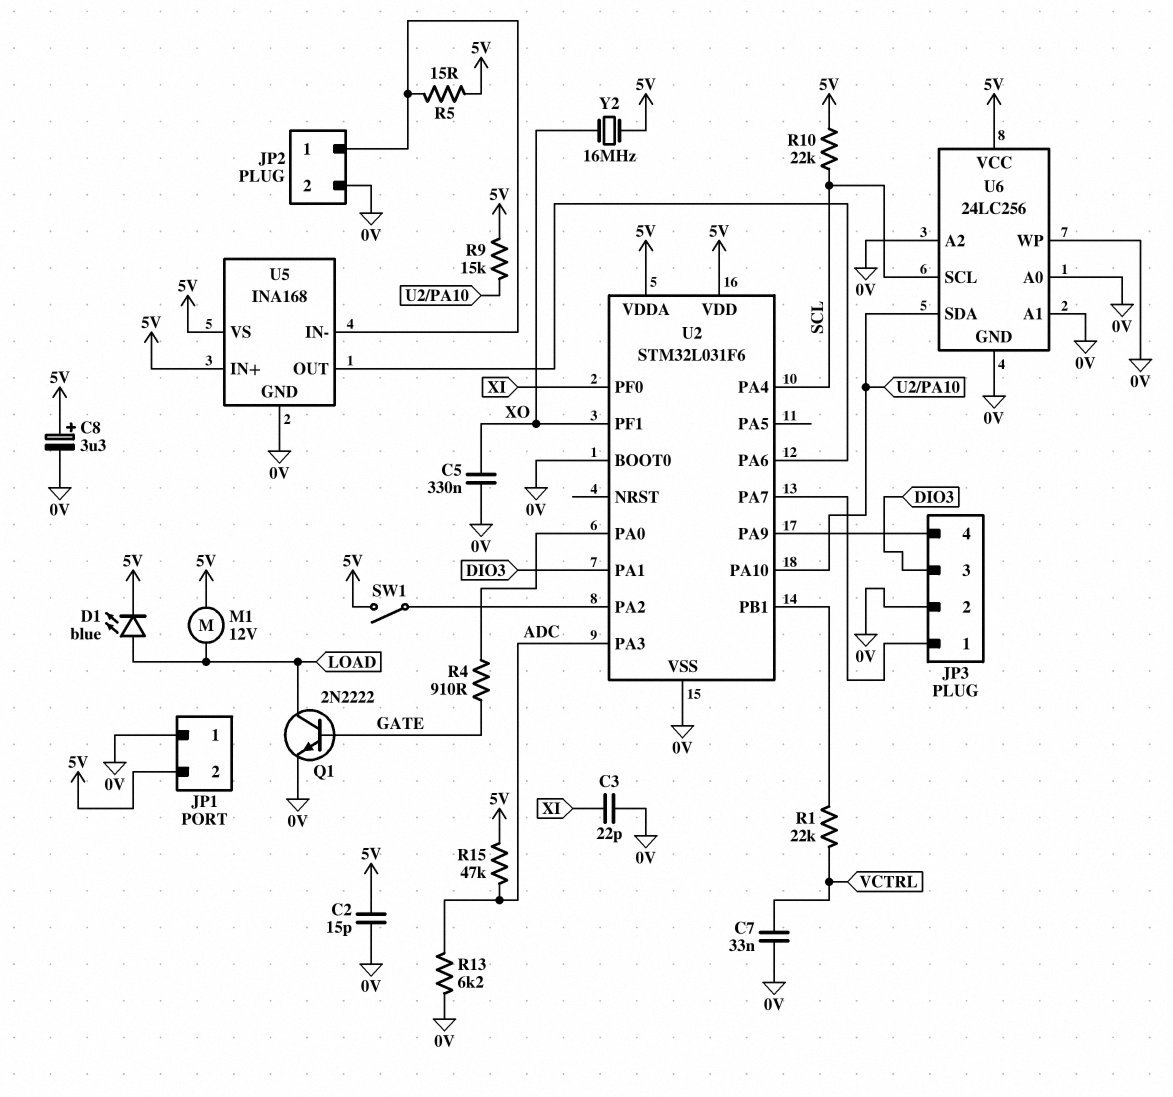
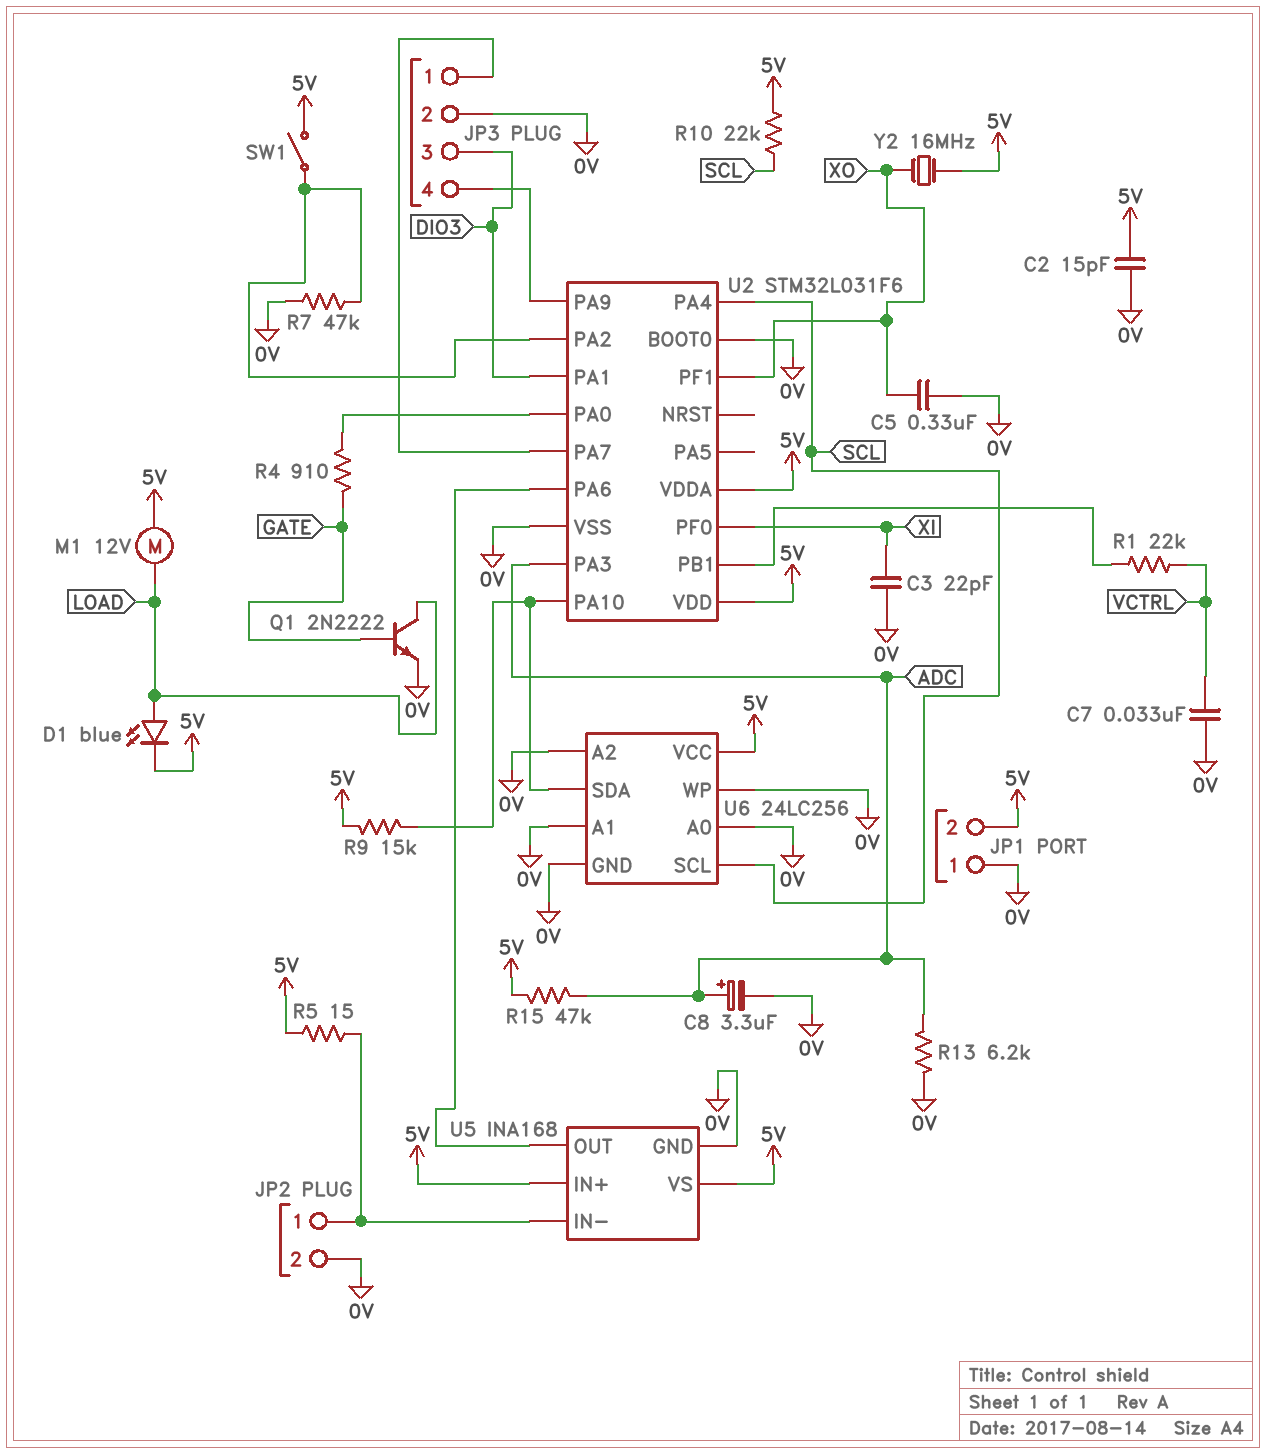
C8: 3.3uF (plus 5V, minus 0V) -> 3.3uF (plus ADC, minus 0V)
R7: none -> 47k (0V, U2/PA2)

